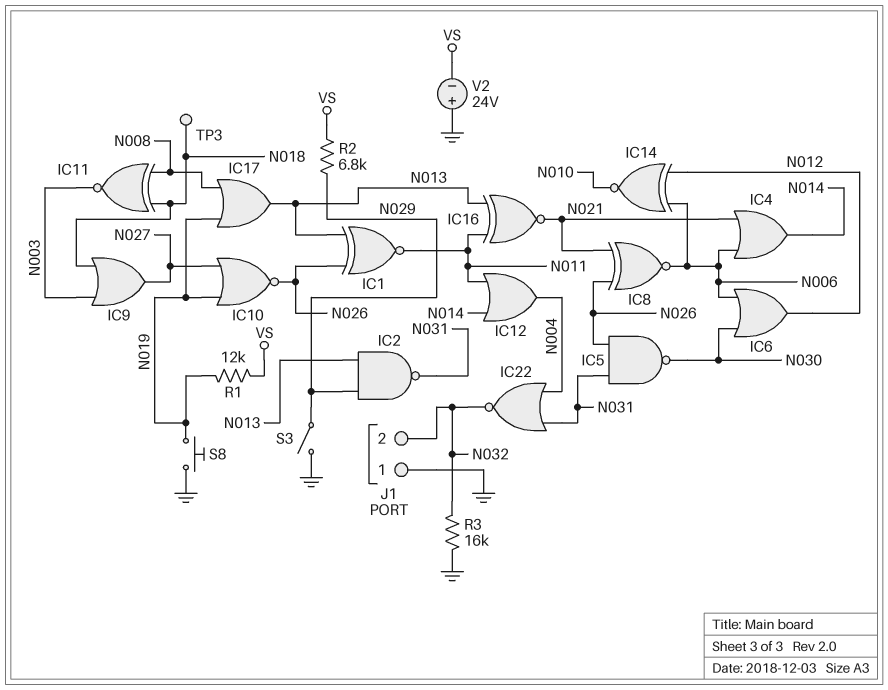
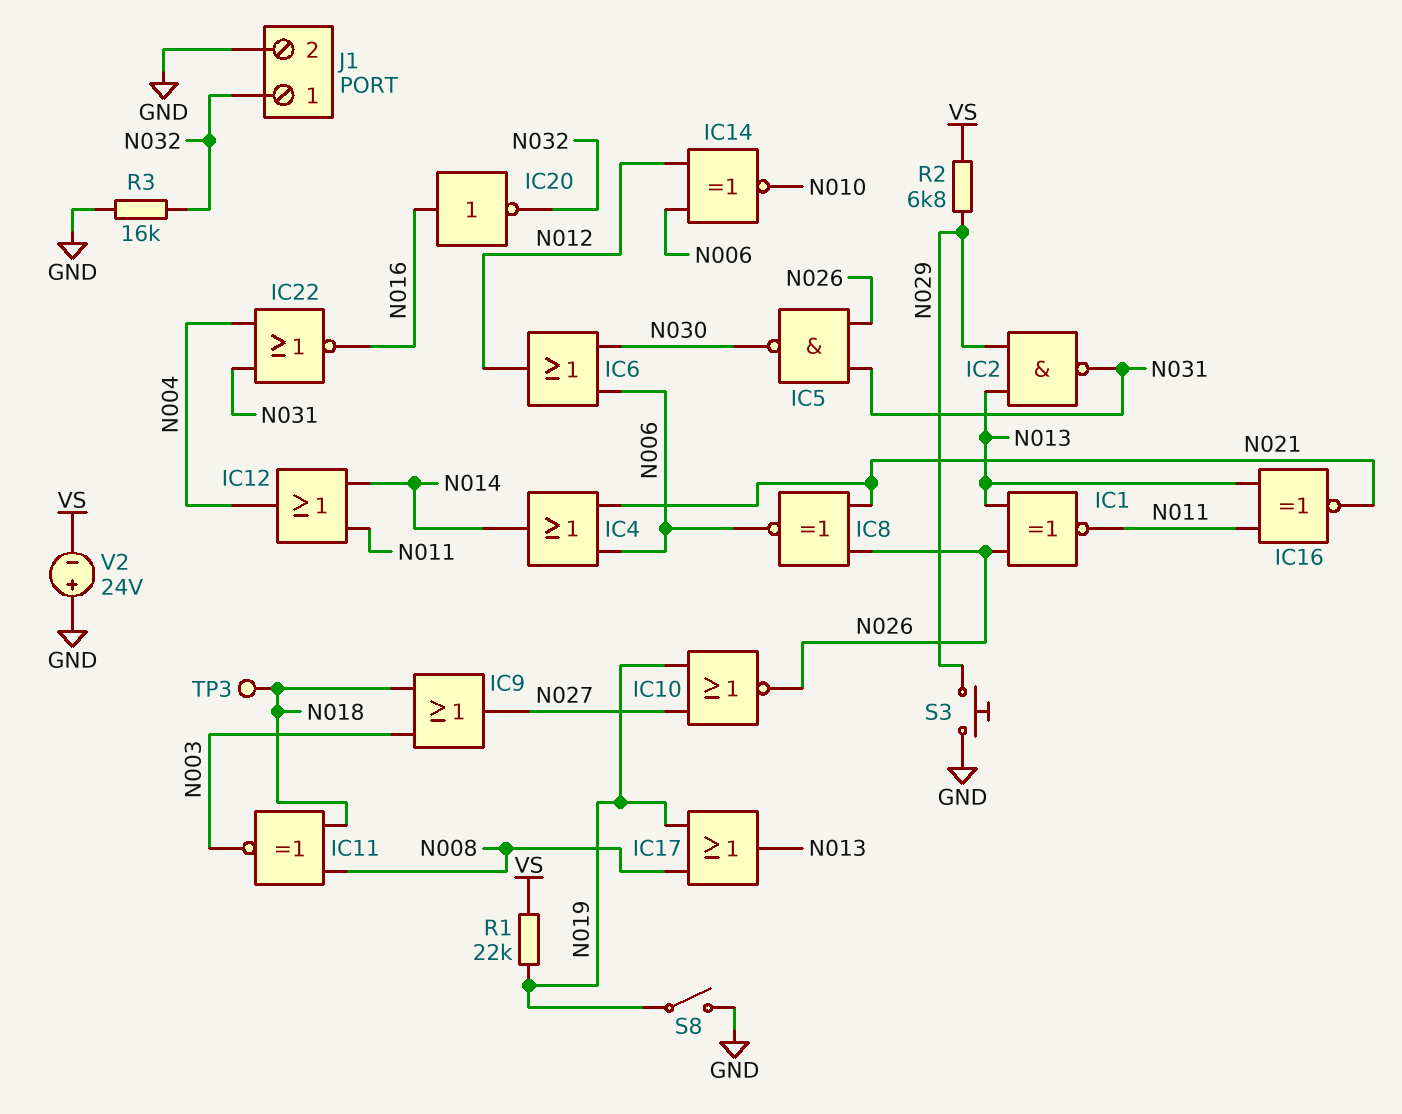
IC20: none -> NOT (in N016, out N032)
IC22: NOR (in N004, in N031, out N032) -> NOR (in N004, in N031, out N016)
J1 pin 1: GND -> N032
J1 pin 2: N032 -> GND
R1: 12k (N019, VS) -> 22k (N019, VS)
S3: switch (GND, N029) -> button (GND, N029)
S8: button (GND, N019) -> switch (GND, N019)

